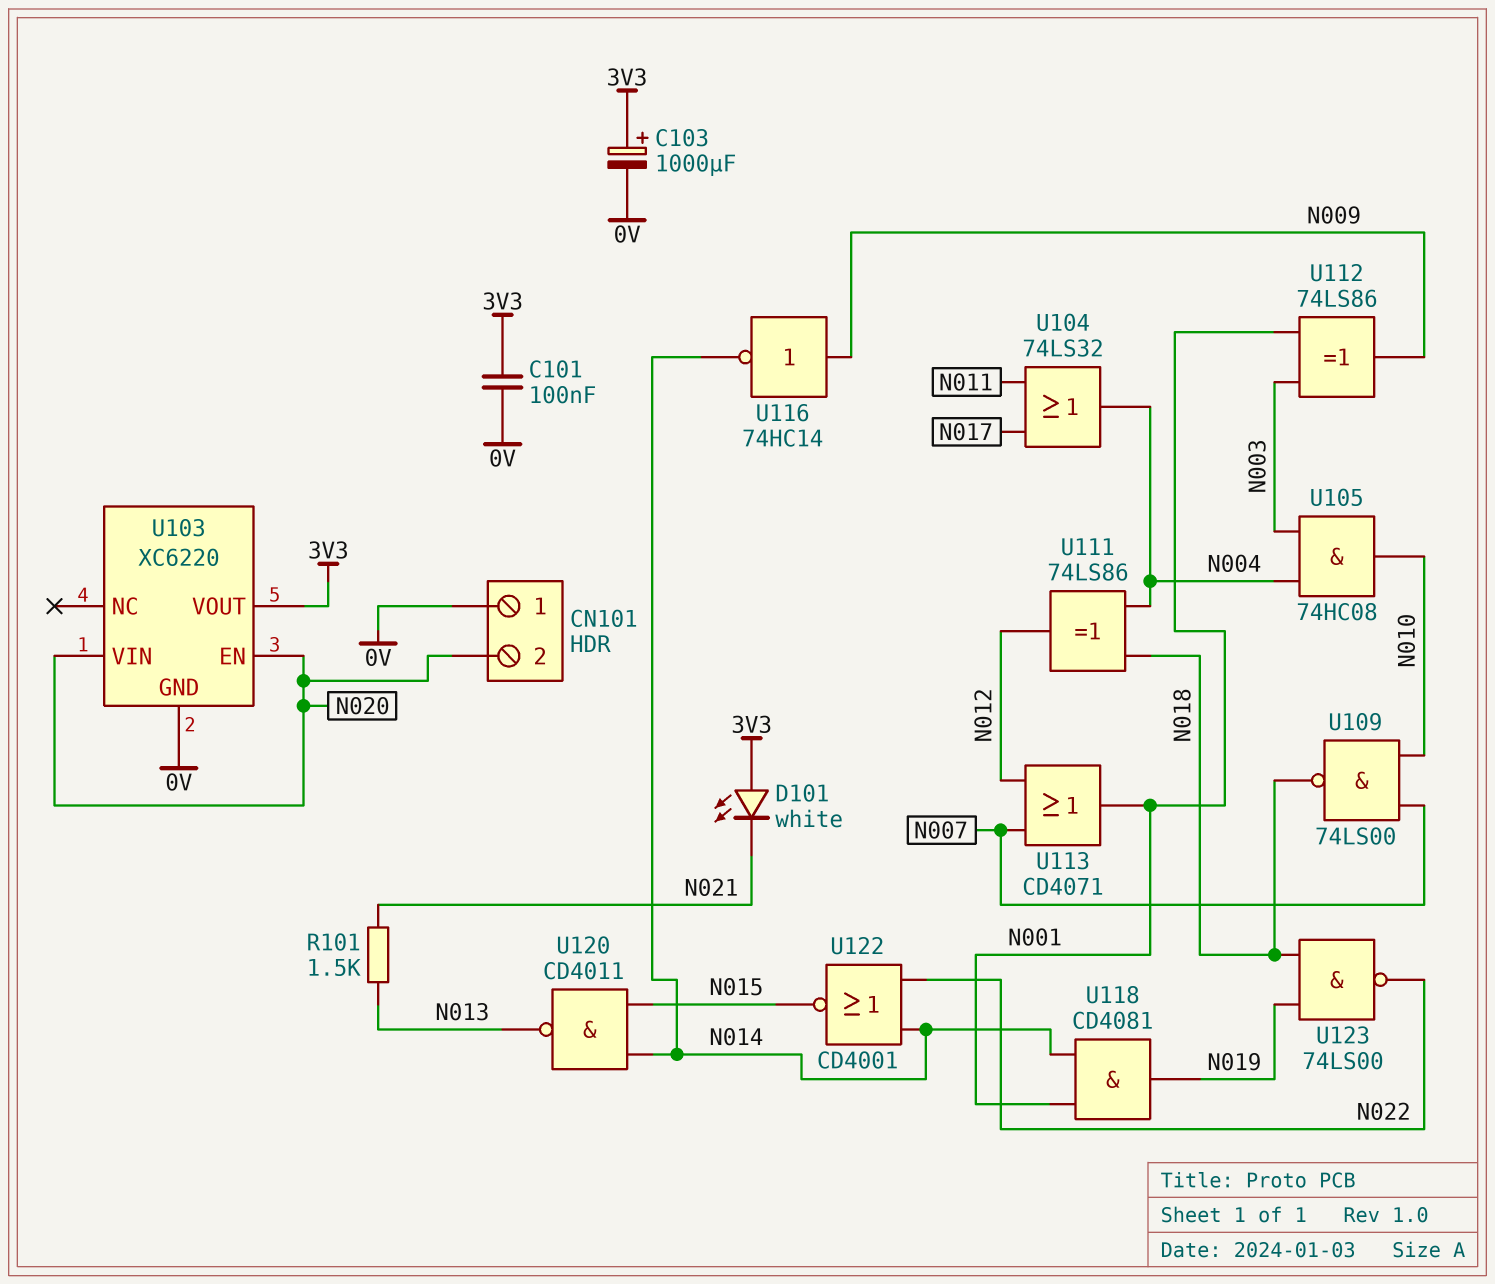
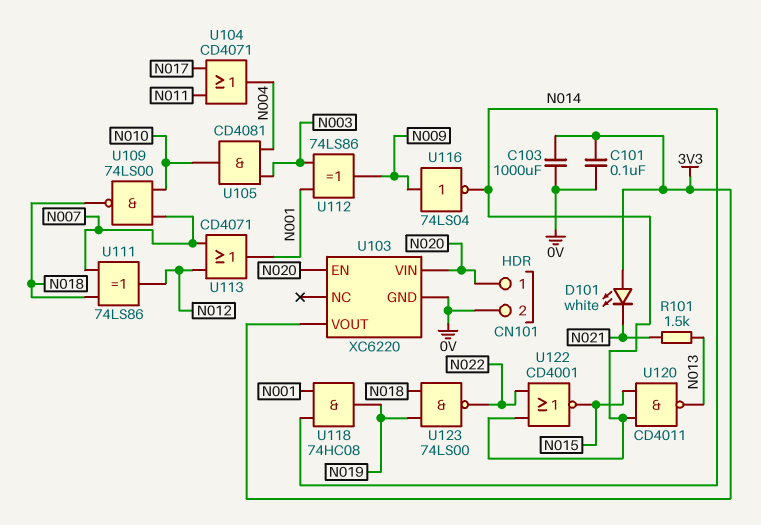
C103: 1000uF (plus 3V3, minus 0V) -> 1000uF (0V, 3V3)
CN101 pin 1: 0V -> N020
CN101 pin 2: N020 -> 0V
U104: OR 74LS32 (in N011, in N017, out N004) -> OR CD4071 (in N011, in N017, out N004)
U105: AND 74HC08 (in N003, in N004, out N010) -> AND CD4081 (in N003, in N004, out N010)
U111: XOR 74LS86 (in N004, in N018, out N012) -> XOR 74LS86 (in N007, in N018, out N012)
U116: NOT 74HC14 (in N009, out N014) -> NOT 74LS04 (in N009, out N014)
U118: AND CD4081 (in N001, in N014, out N019) -> AND 74HC08 (in N001, in N014, out N019)

